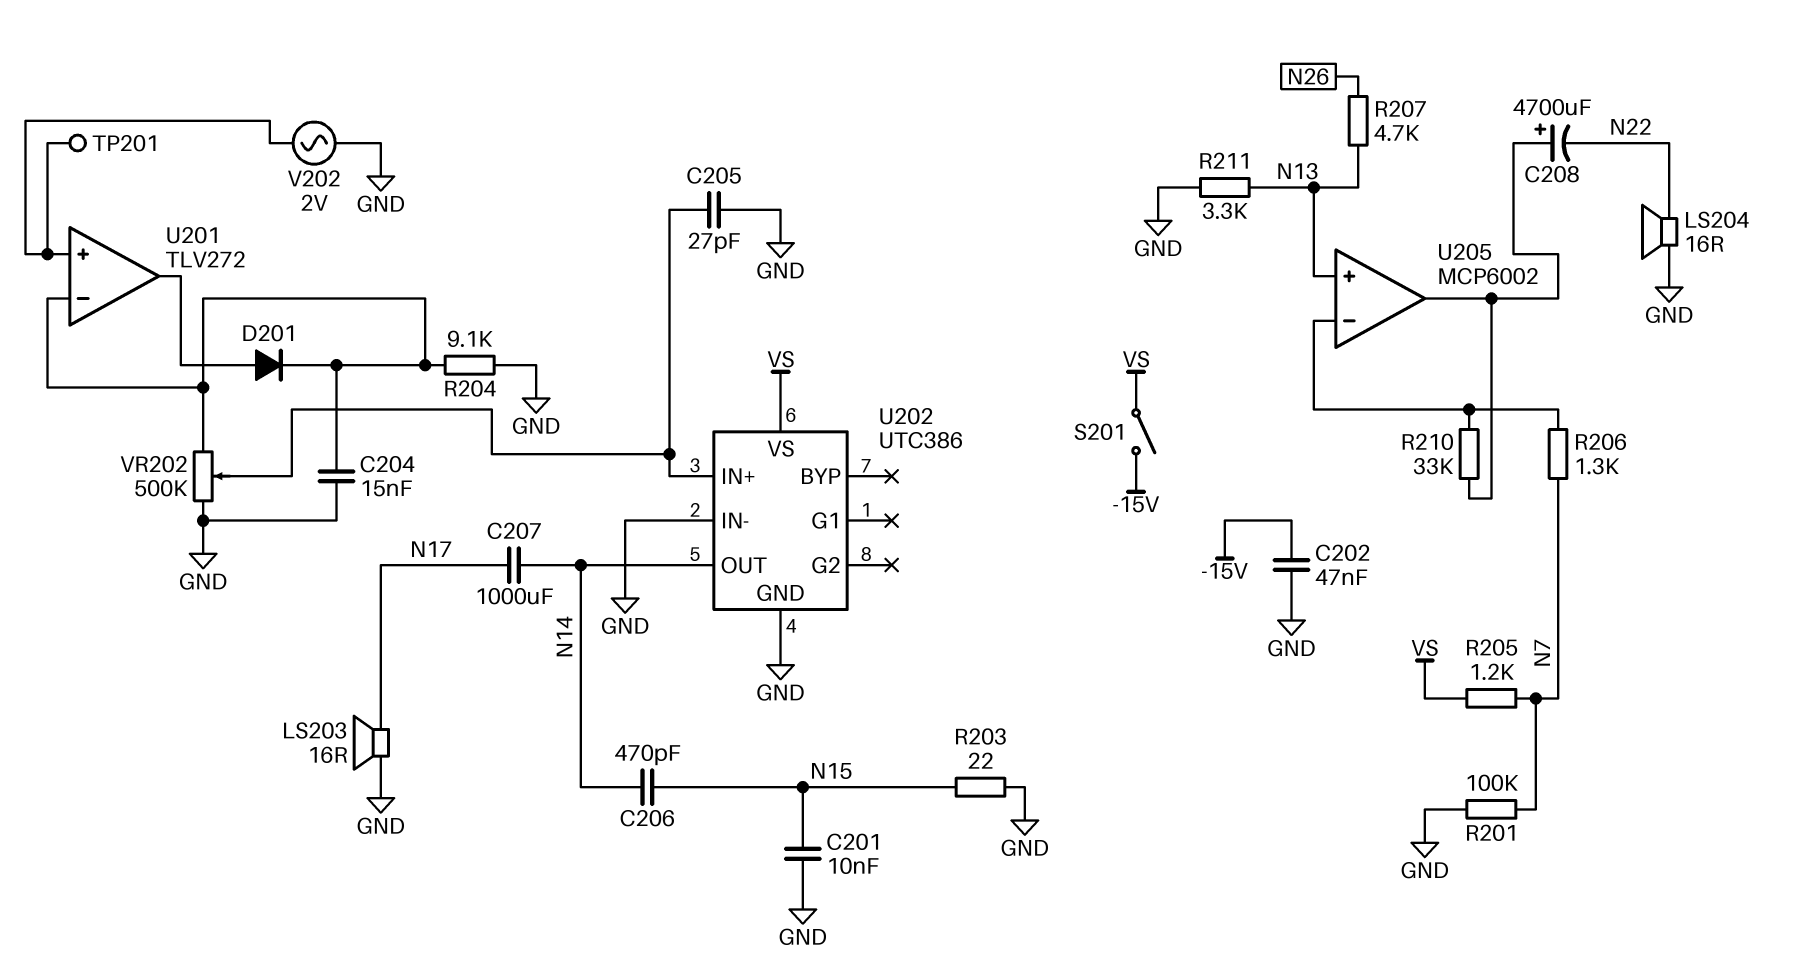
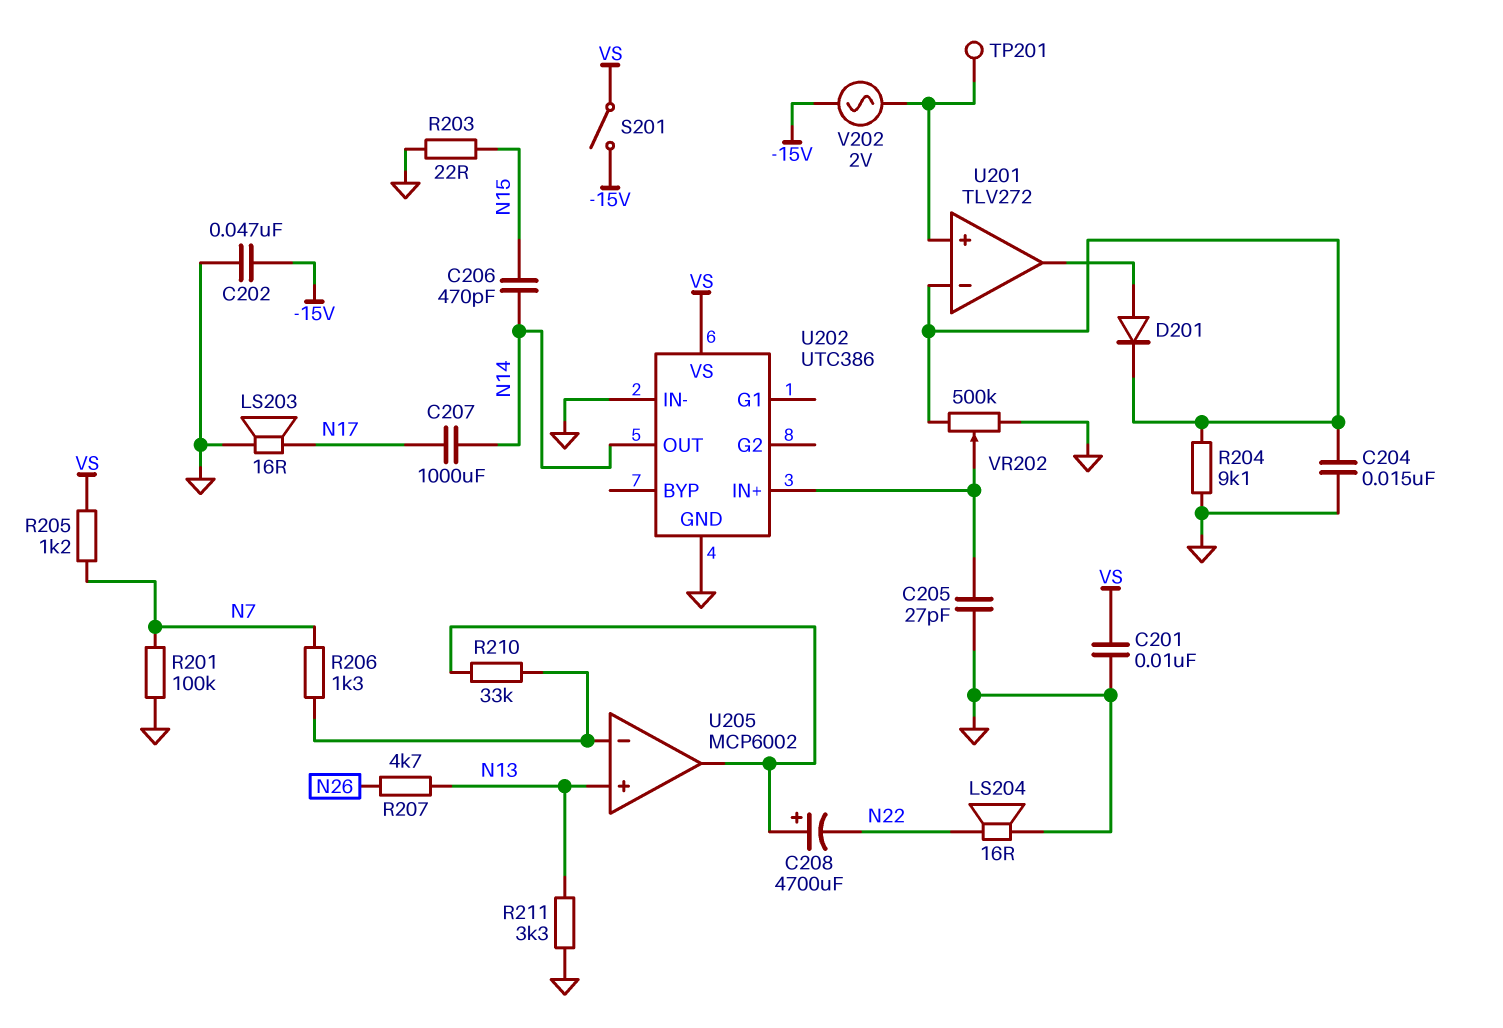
C201: 10nF (GND, N15) -> 10nF (GND, VS)
V202: AC 2V (GND, U201/in+) -> AC 2V (-15V, U201/in+)

